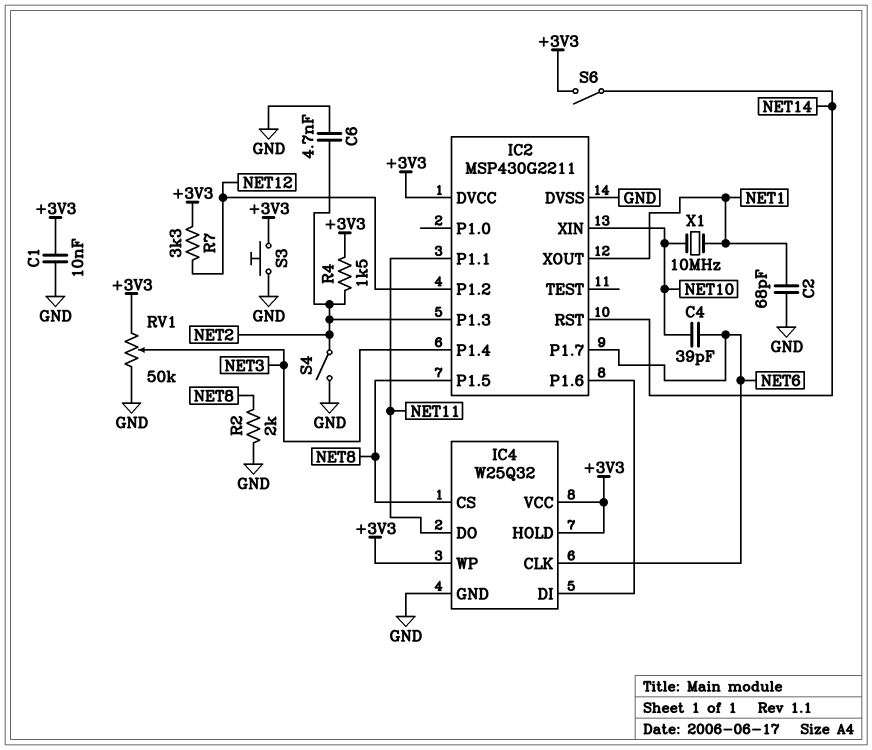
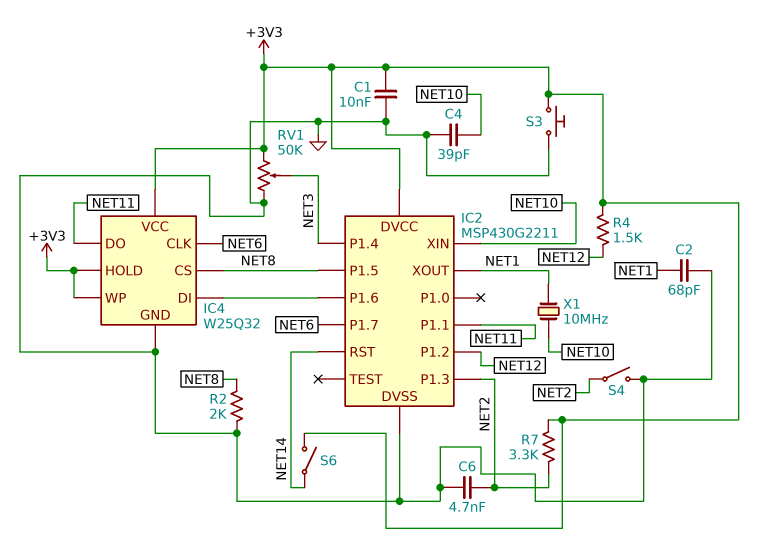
C4: 39pF (NET6, NET10) -> 39pF (GND, NET10)
R4: 1.5k (+3V3, NET2) -> 1.5k (+3V3, NET12)
R7: 3.3k (+3V3, NET12) -> 3.3k (+3V3, NET2)

